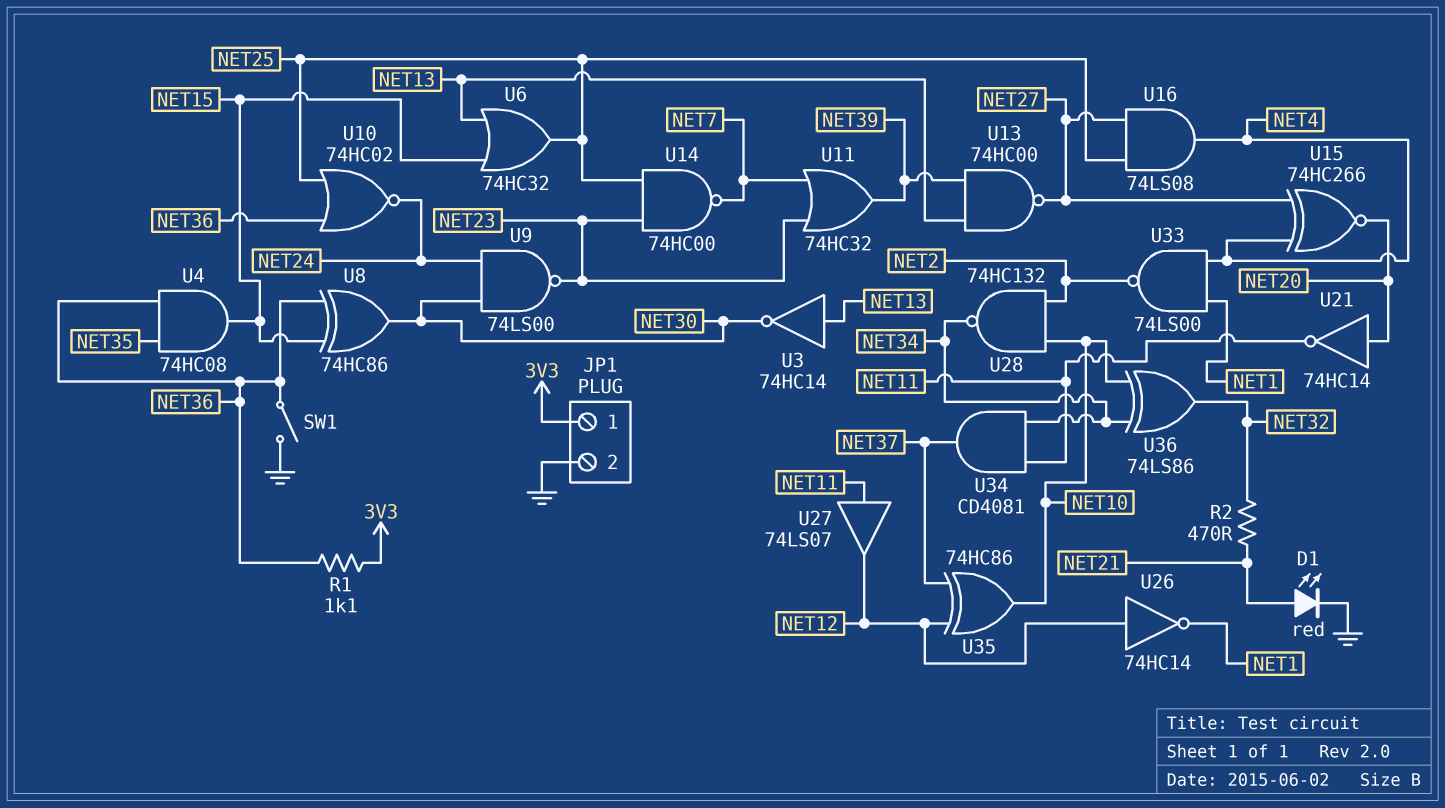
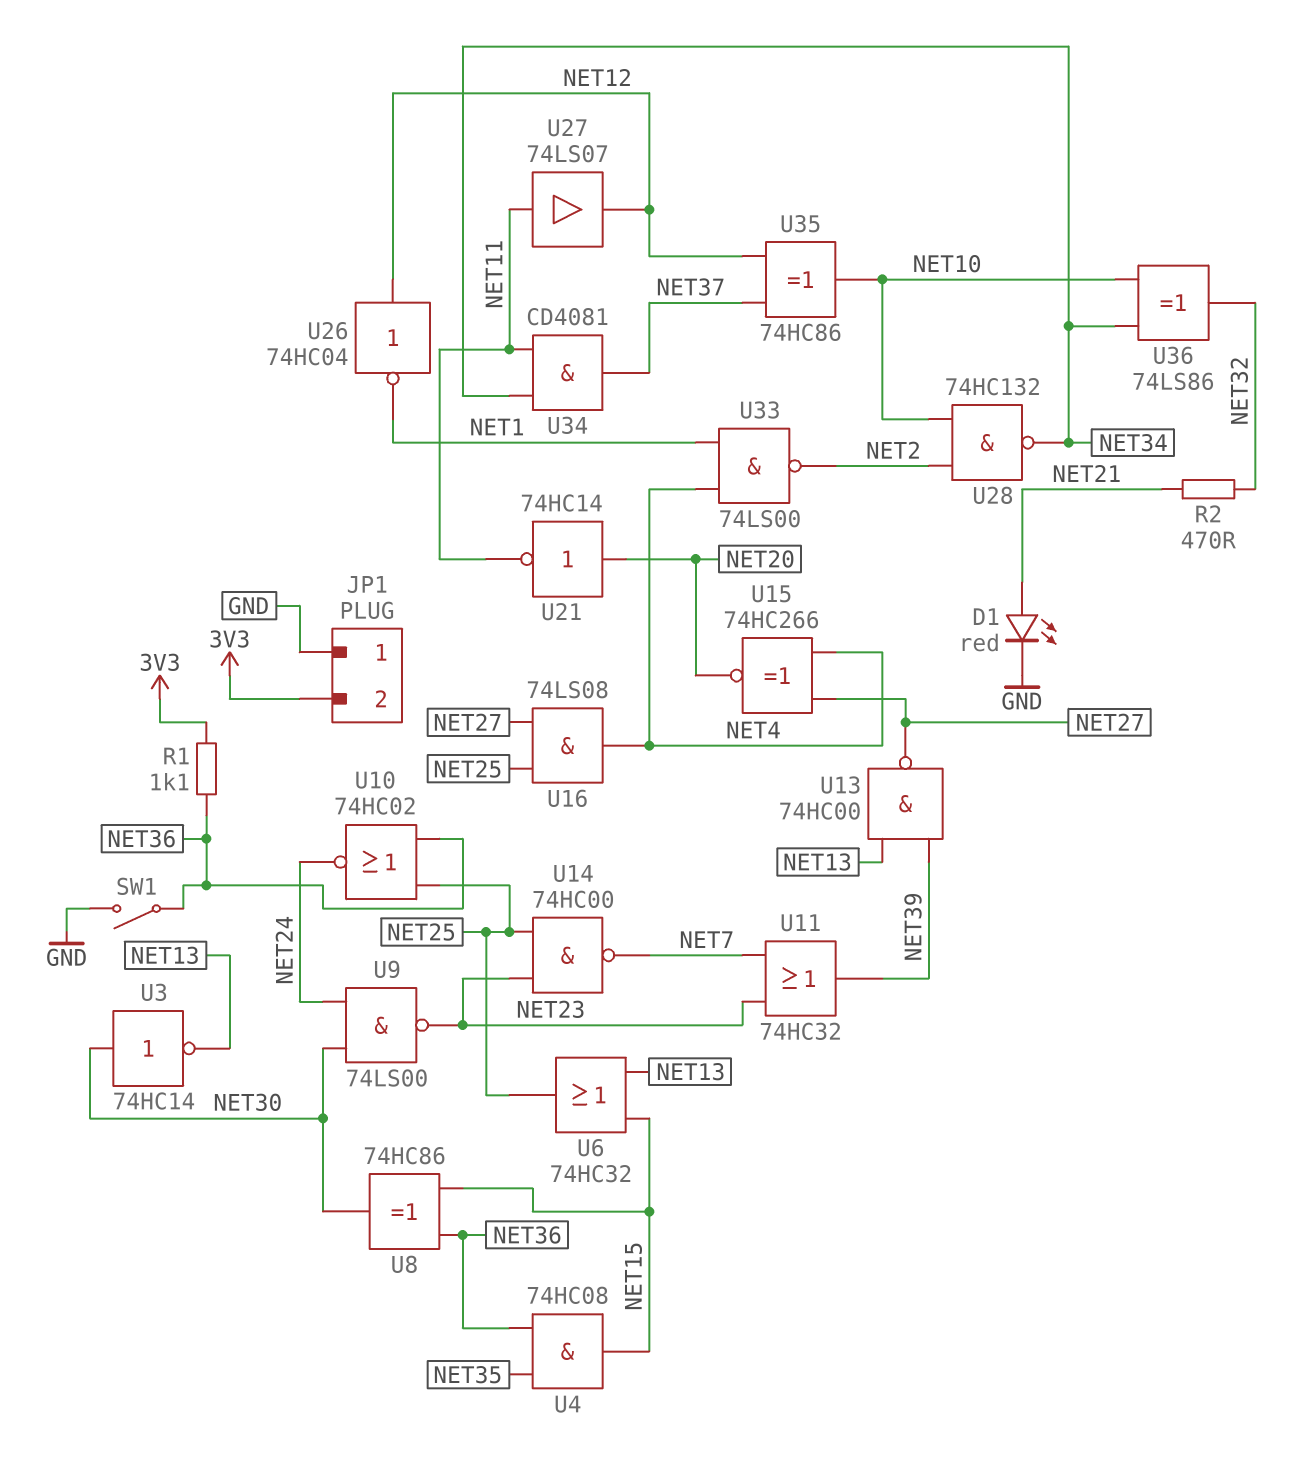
JP1 pin 1: 3V3 -> GND
JP1 pin 2: GND -> 3V3
U3: NOT 74HC14 (in NET13, out NET30) -> NOT 74HC14 (in NET30, out NET13)
U26: NOT 74HC14 (in NET12, out NET1) -> NOT 74HC04 (in NET12, out NET1)

